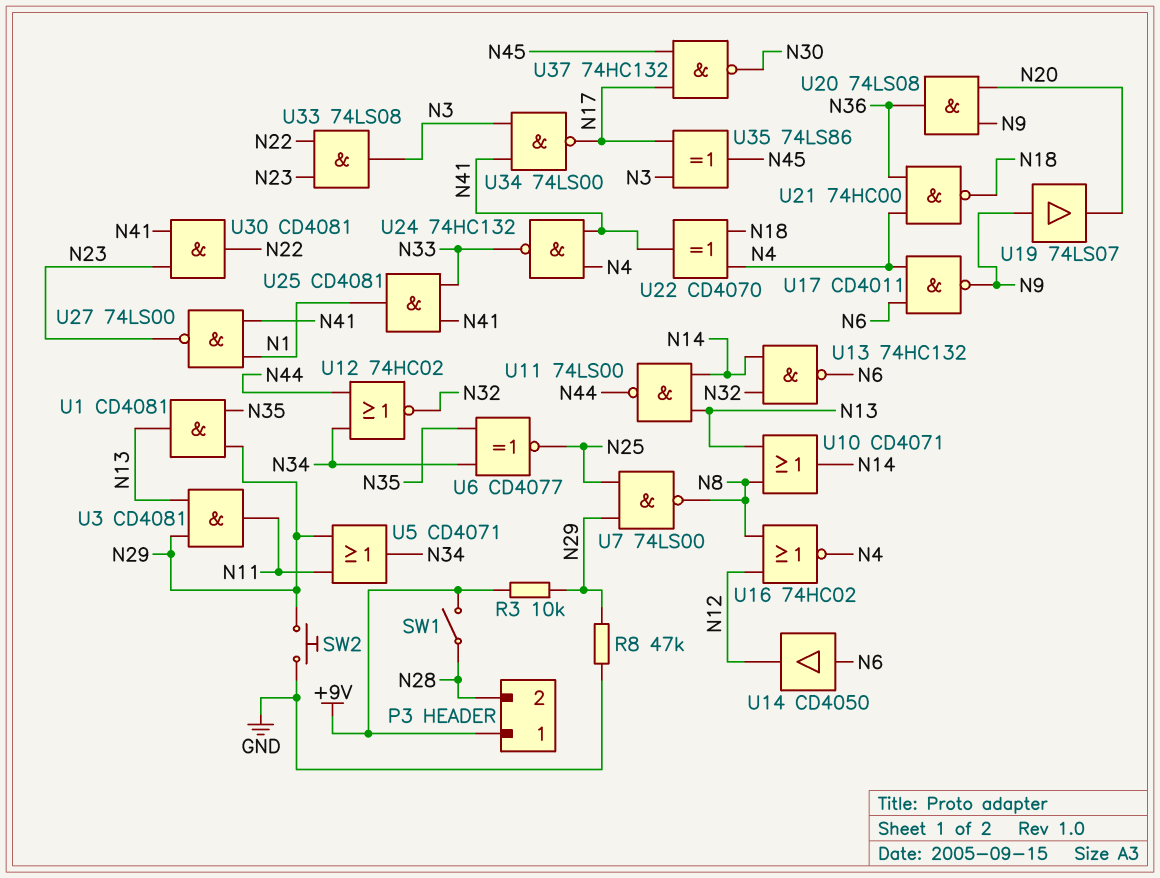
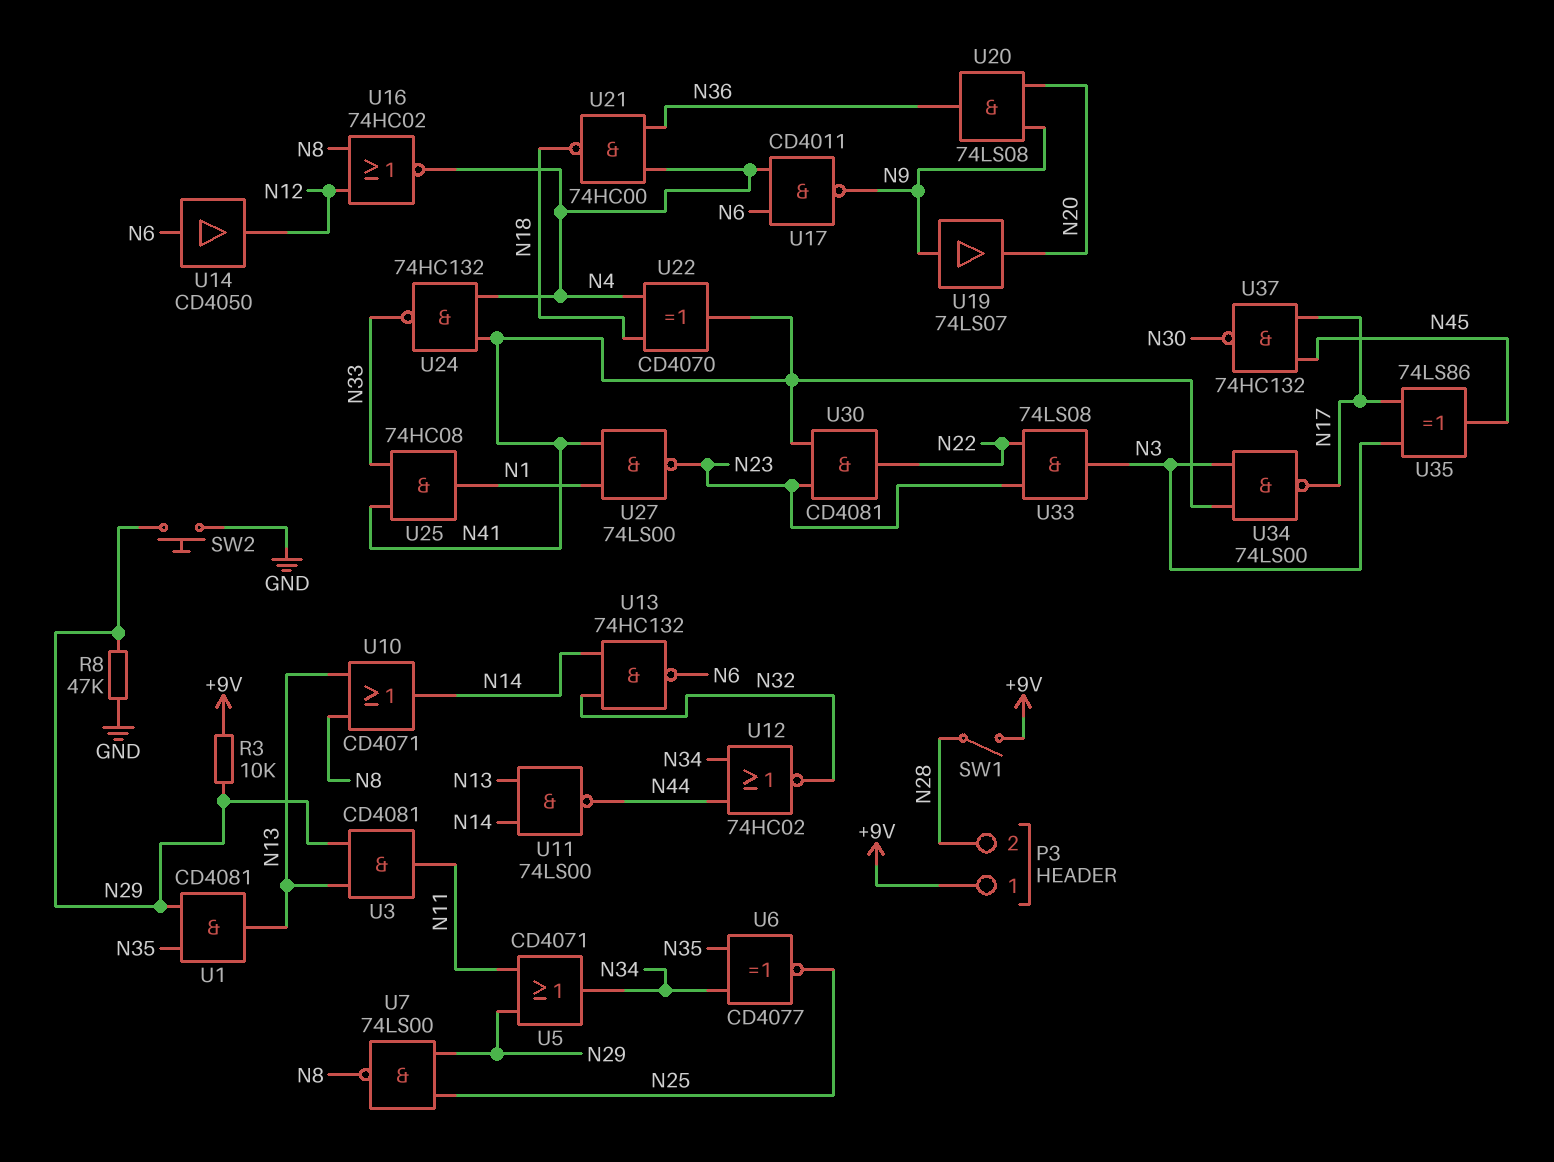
U25: AND CD4081 (in N33, in N41, out N1) -> AND 74HC08 (in N33, in N41, out N1)

